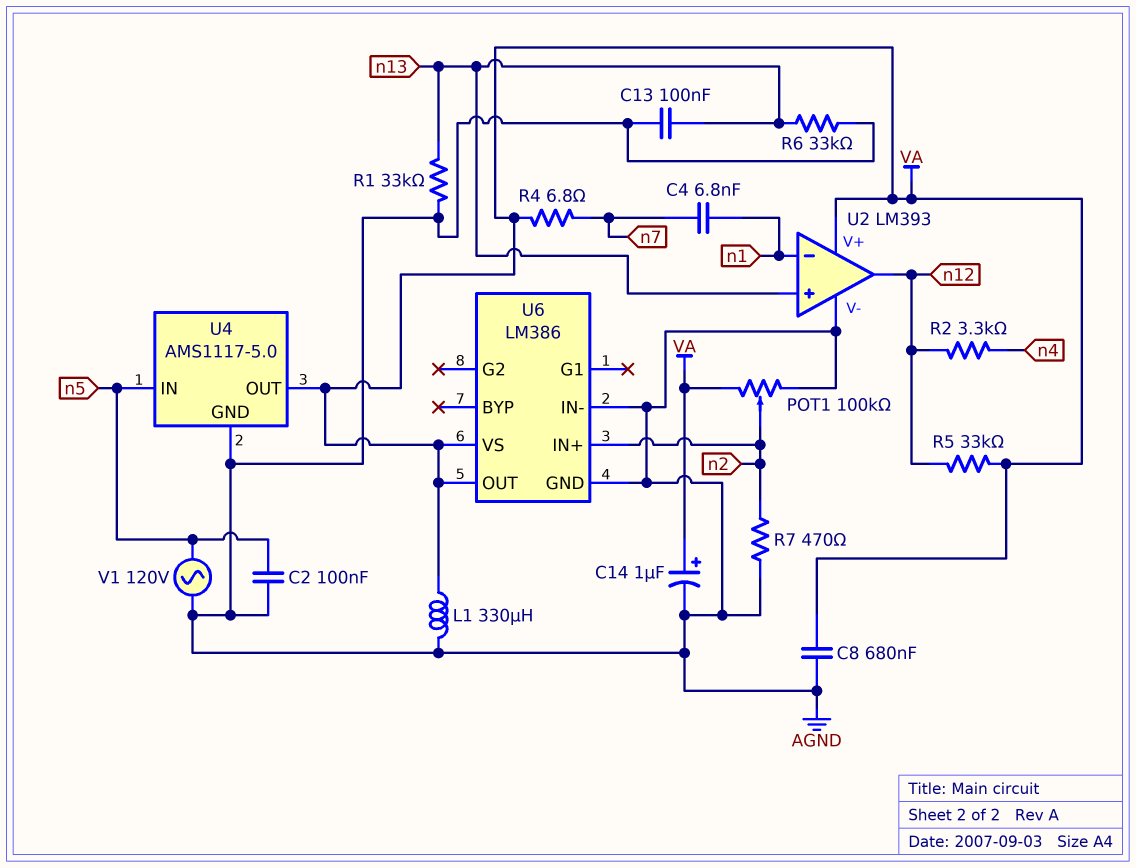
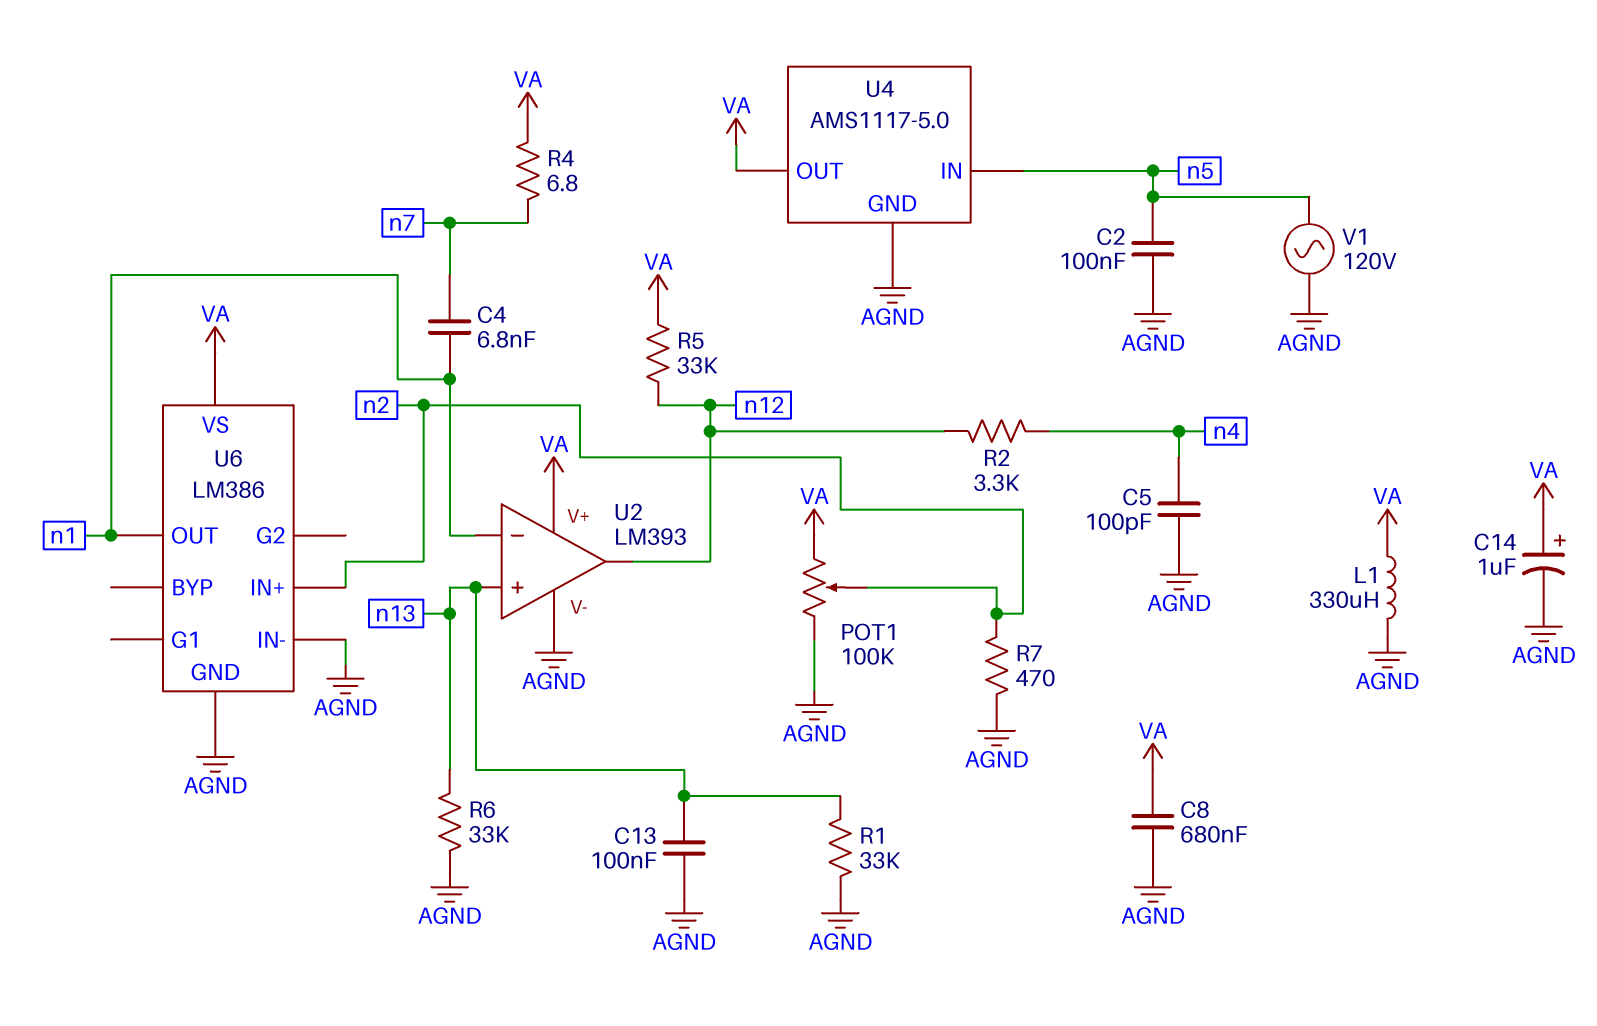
C5: none -> 100pF (AGND, n4)
U6 pin OUT: VA -> n1

